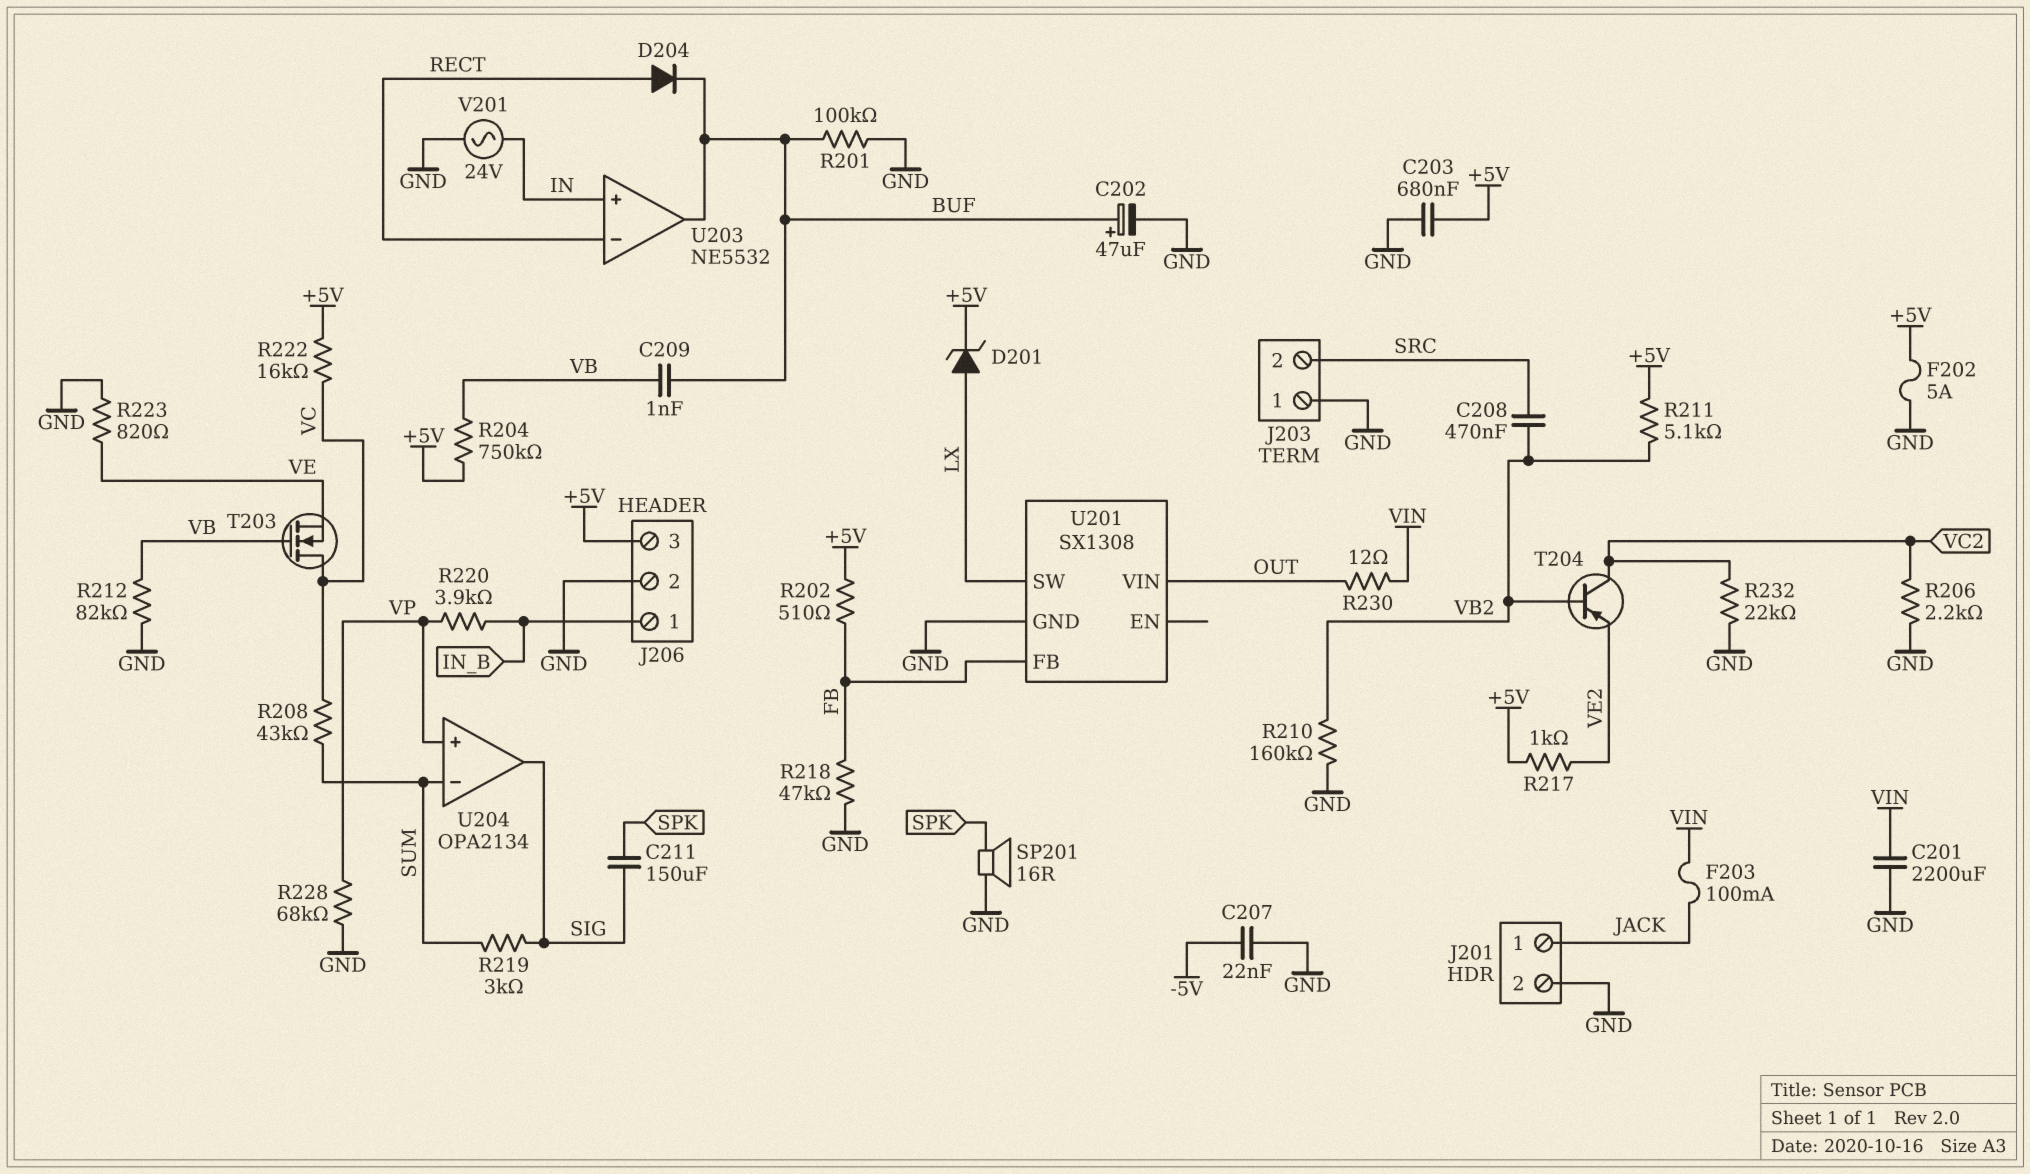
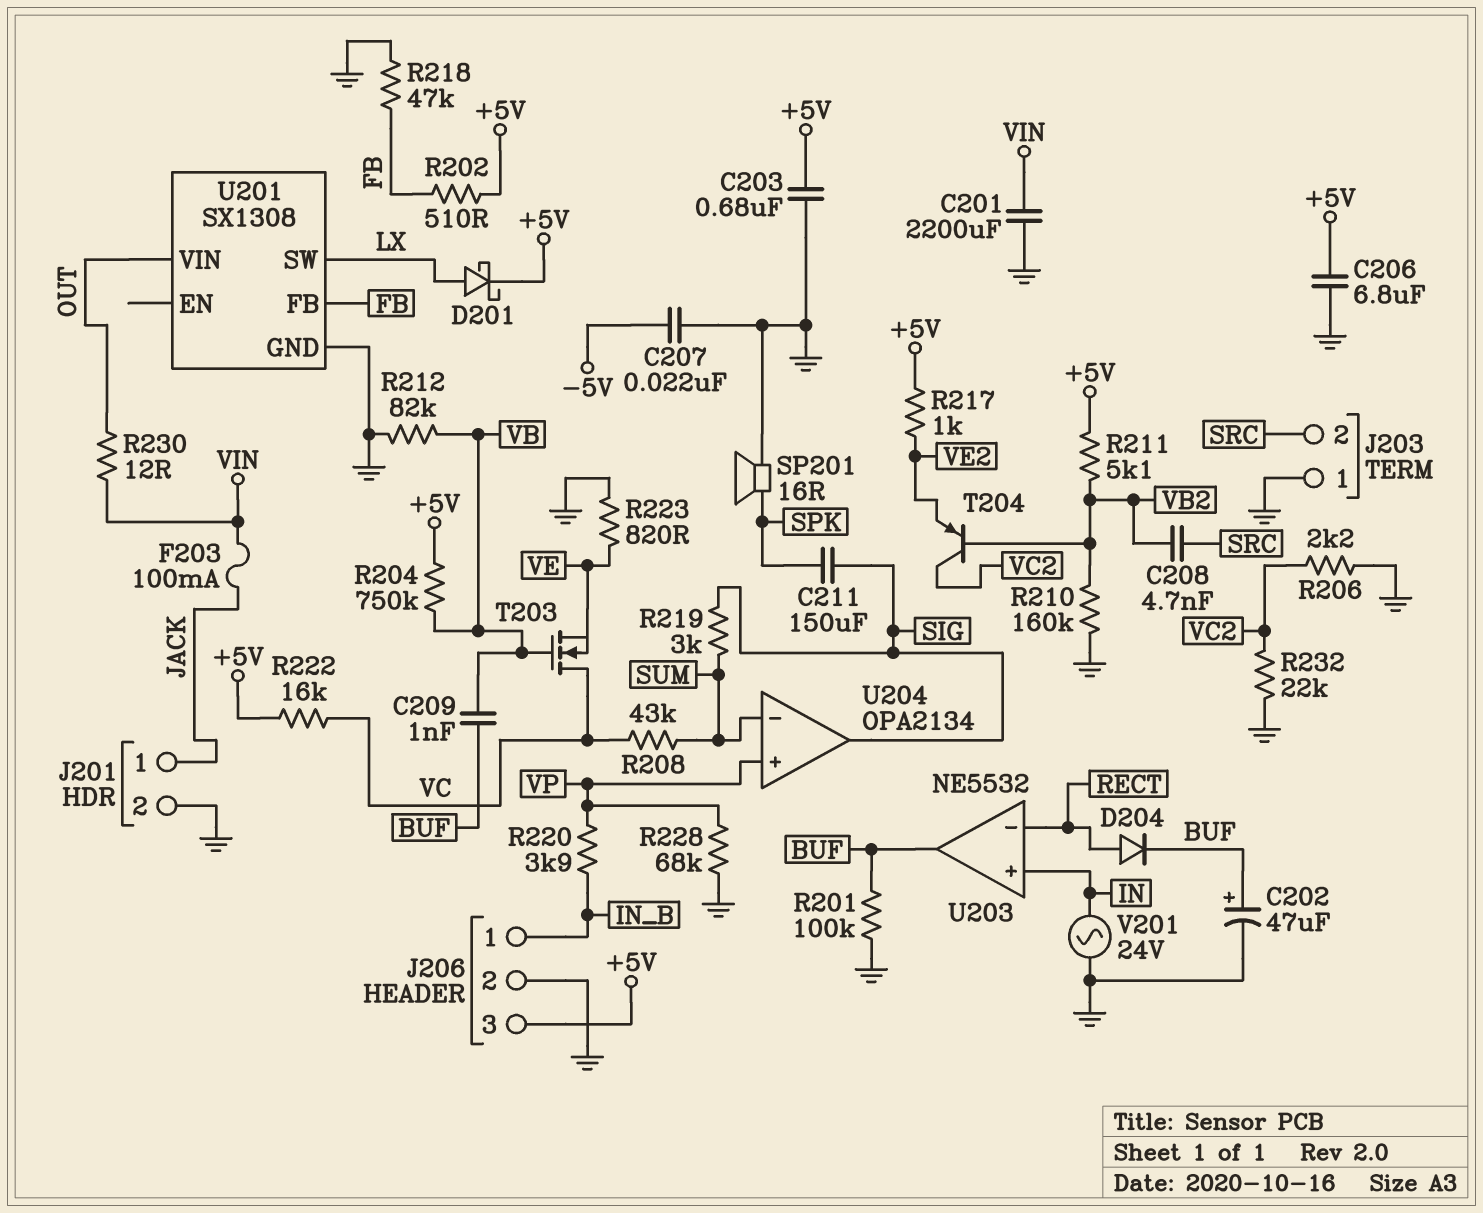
C206: none -> 6.8uF (+5V, GND)
C208: 470nF (SRC, VB2) -> 4.7nF (SRC, VB2)
D201: zener (A LX, K +5V) -> schottky (A LX, K +5V)
F202: 5A (+5V, GND) -> none

